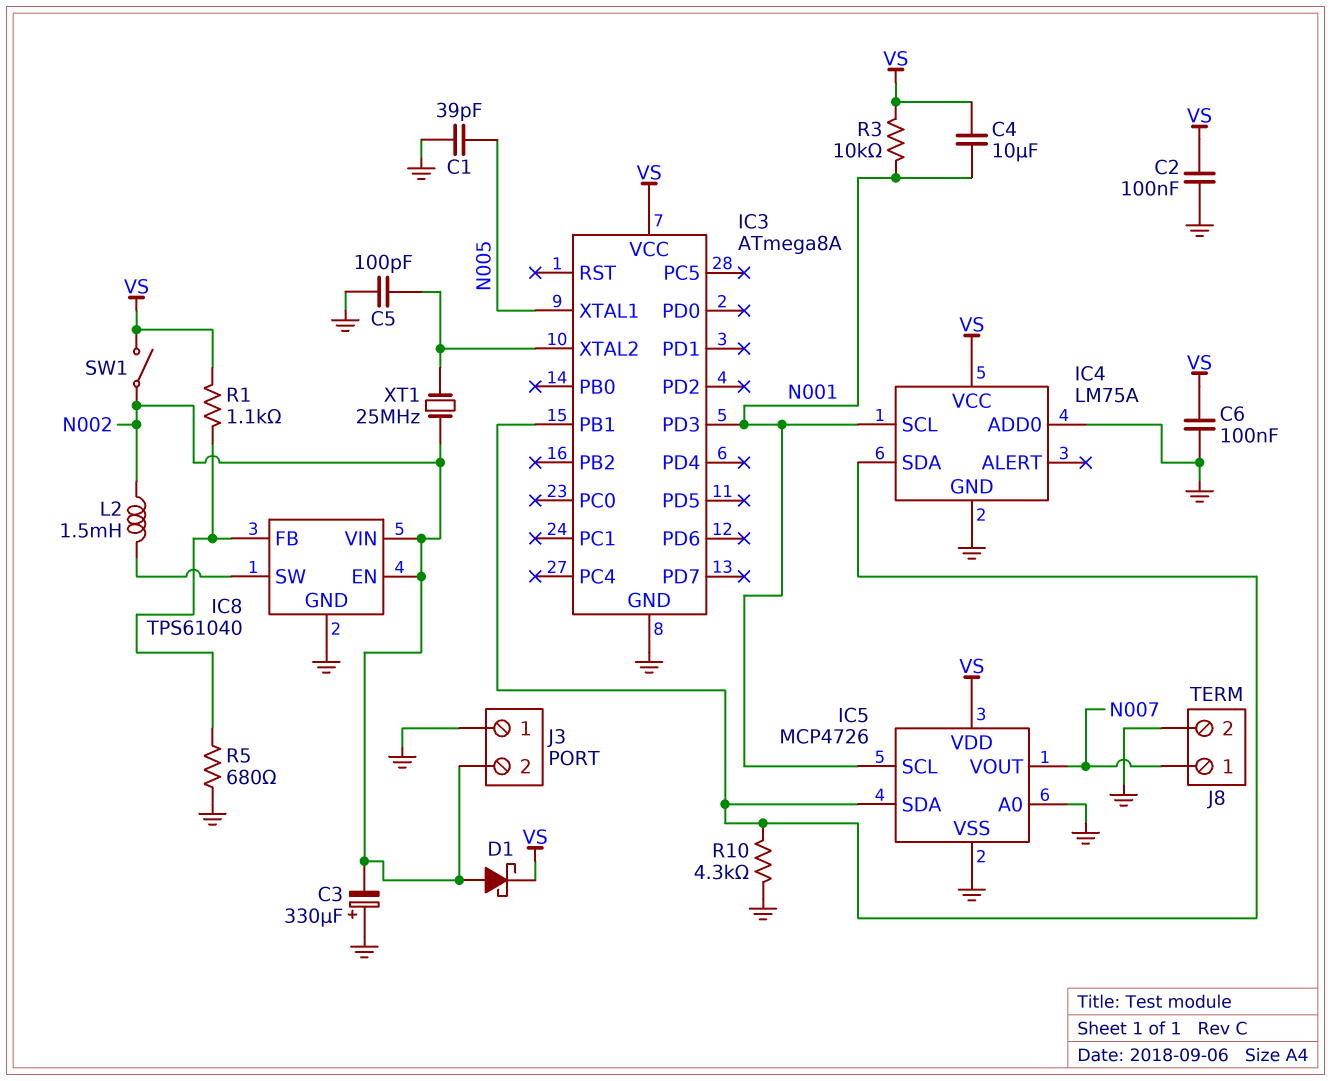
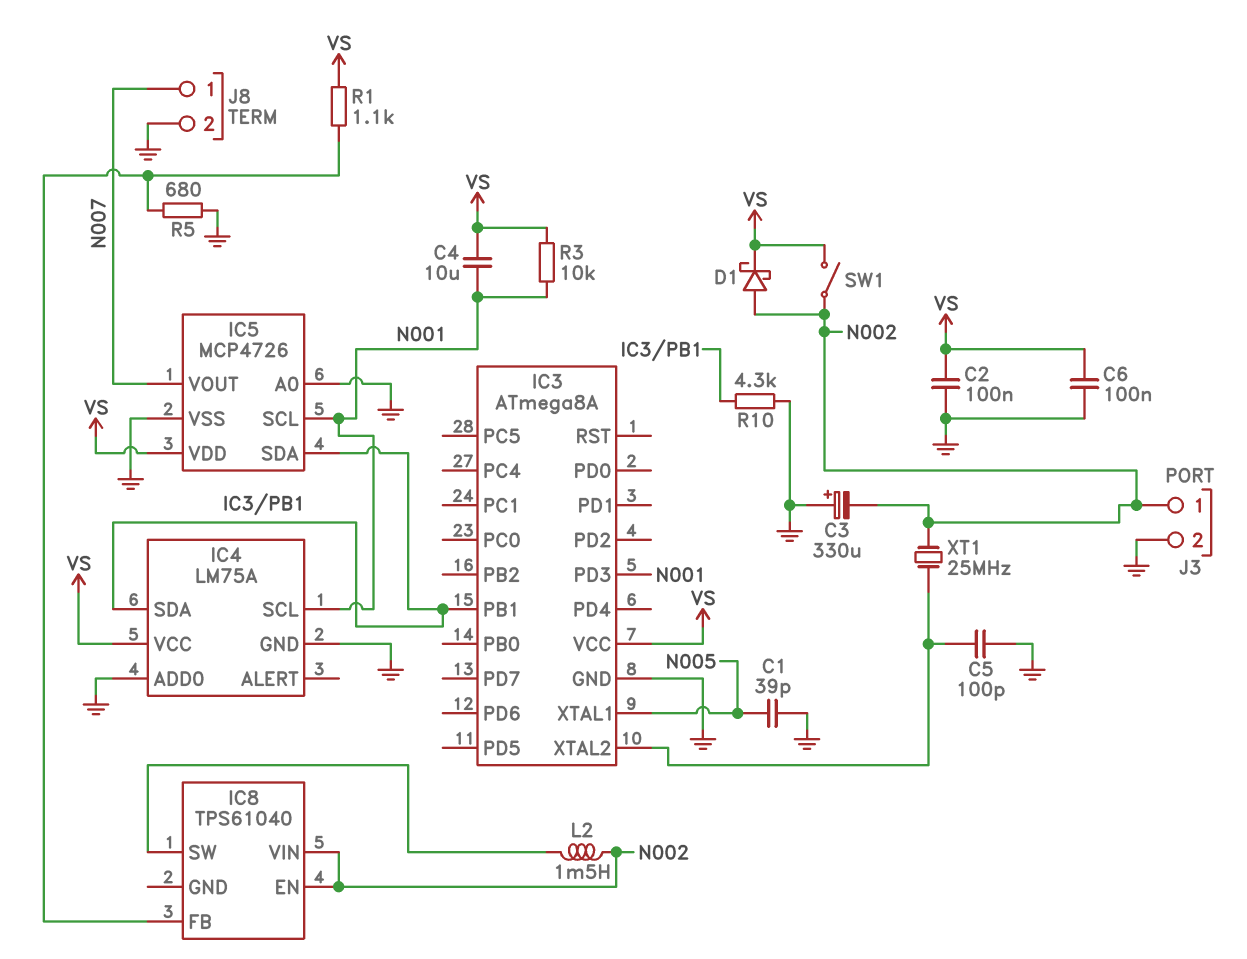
IC8 pin GND: GND -> none
J3 pin 1: GND -> N002
J3 pin 2: N002 -> GND

